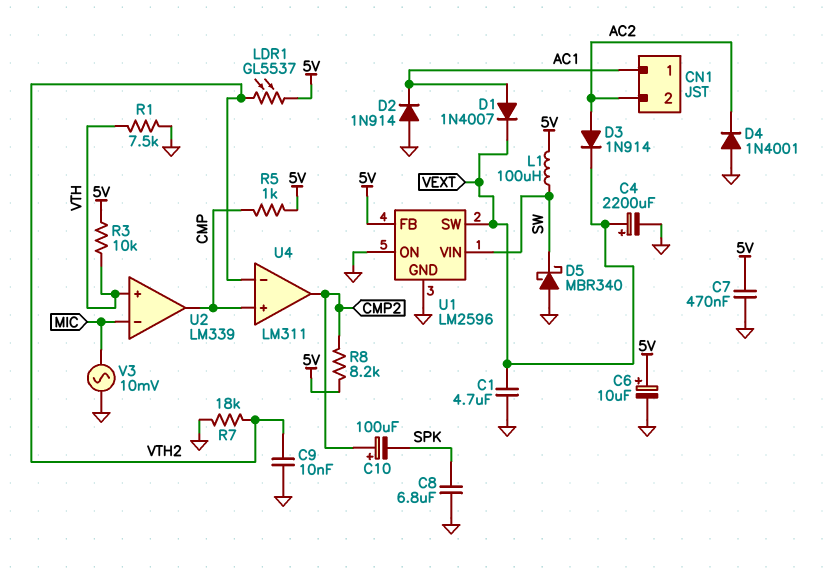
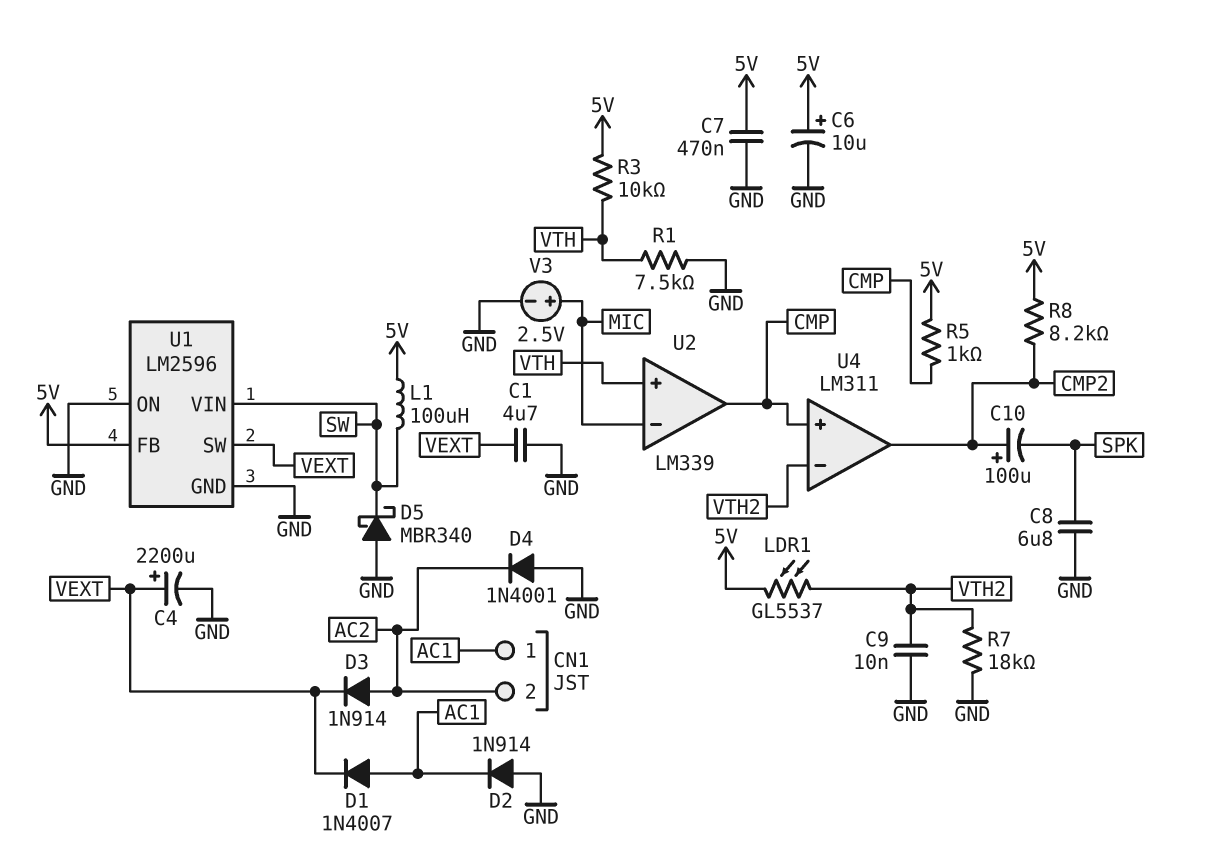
V3: AC 10mV (GND, MIC) -> 2.5V (plus MIC, minus GND)

